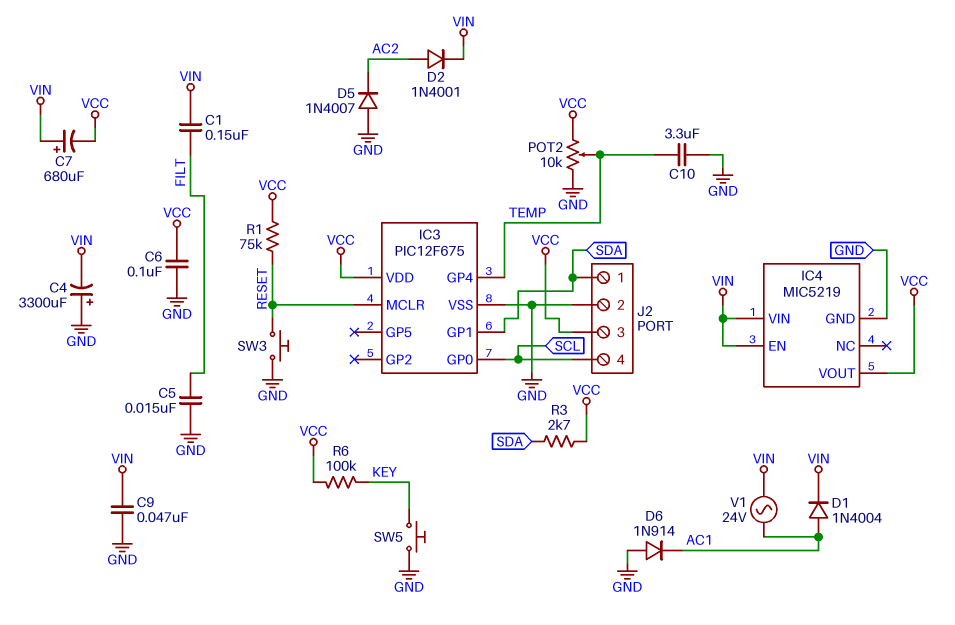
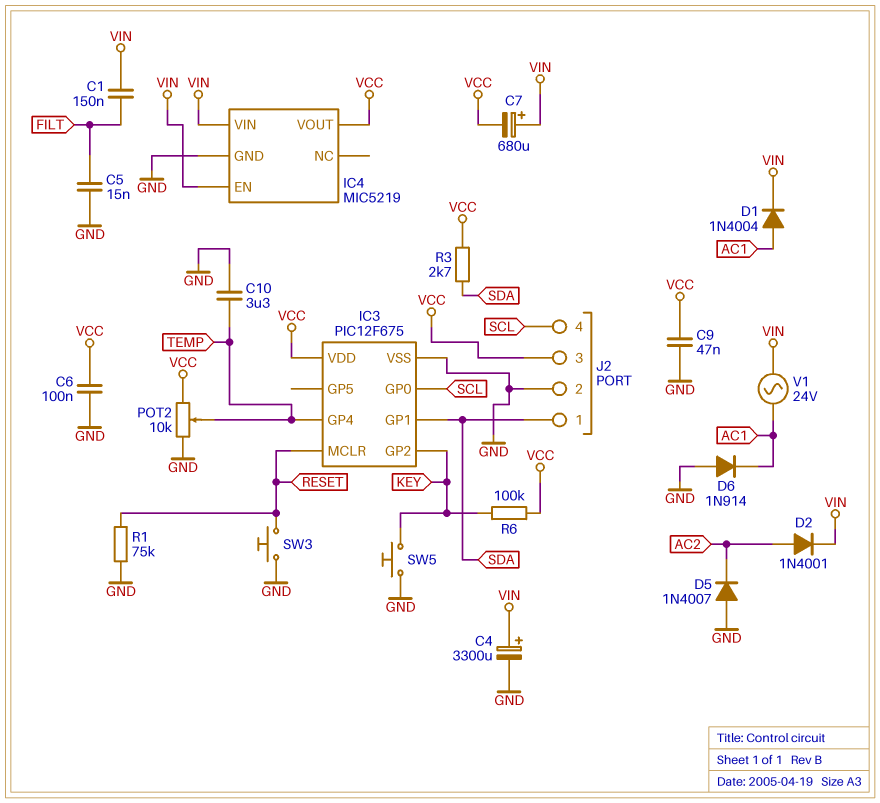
C4: 3300uF (plus GND, minus VIN) -> 3300uF (plus VIN, minus GND)
C9: 47nF (GND, VIN) -> 47nF (GND, VCC)
IC3 pin GP2: none -> KEY
R1: 75k (RESET, VCC) -> 75k (GND, RESET)

